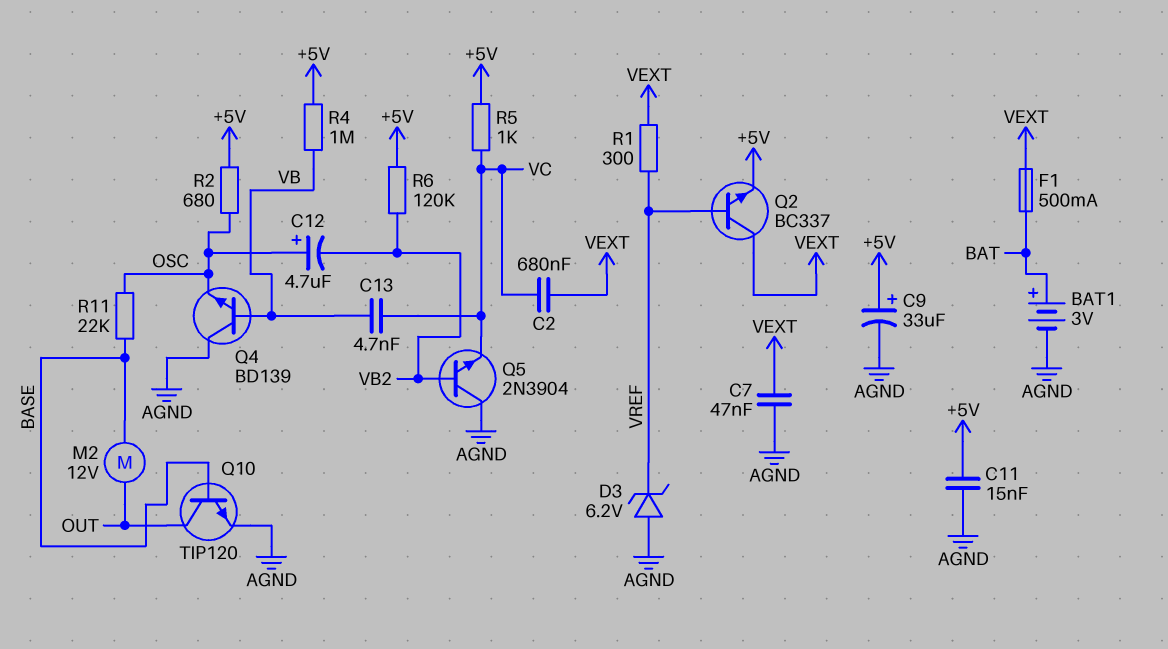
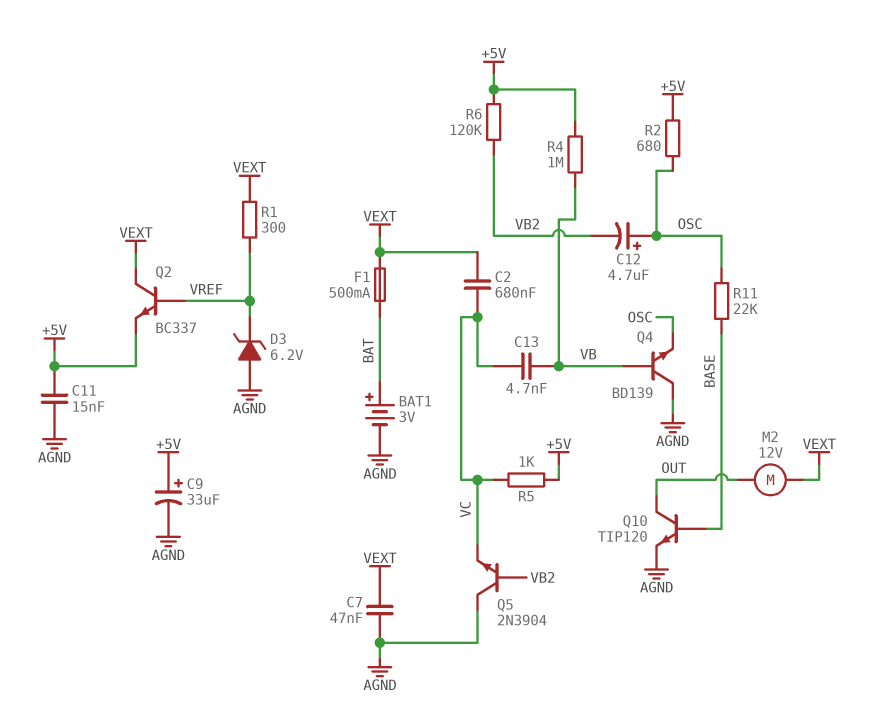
M2: motor 12V (BASE, OUT) -> motor 12V (OUT, VEXT)

